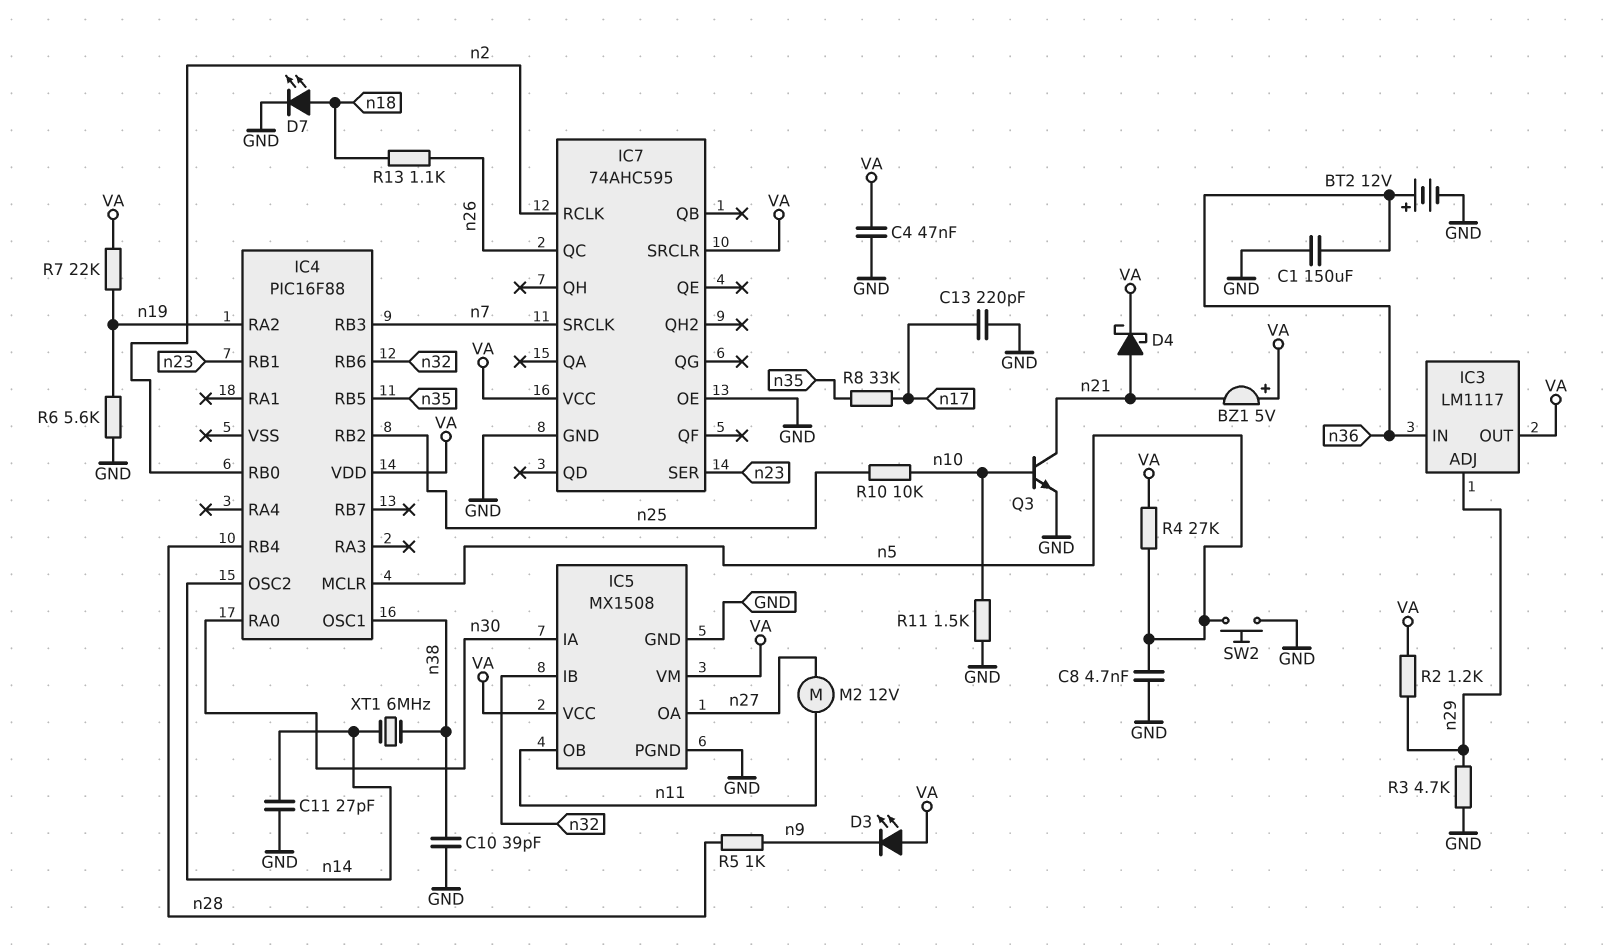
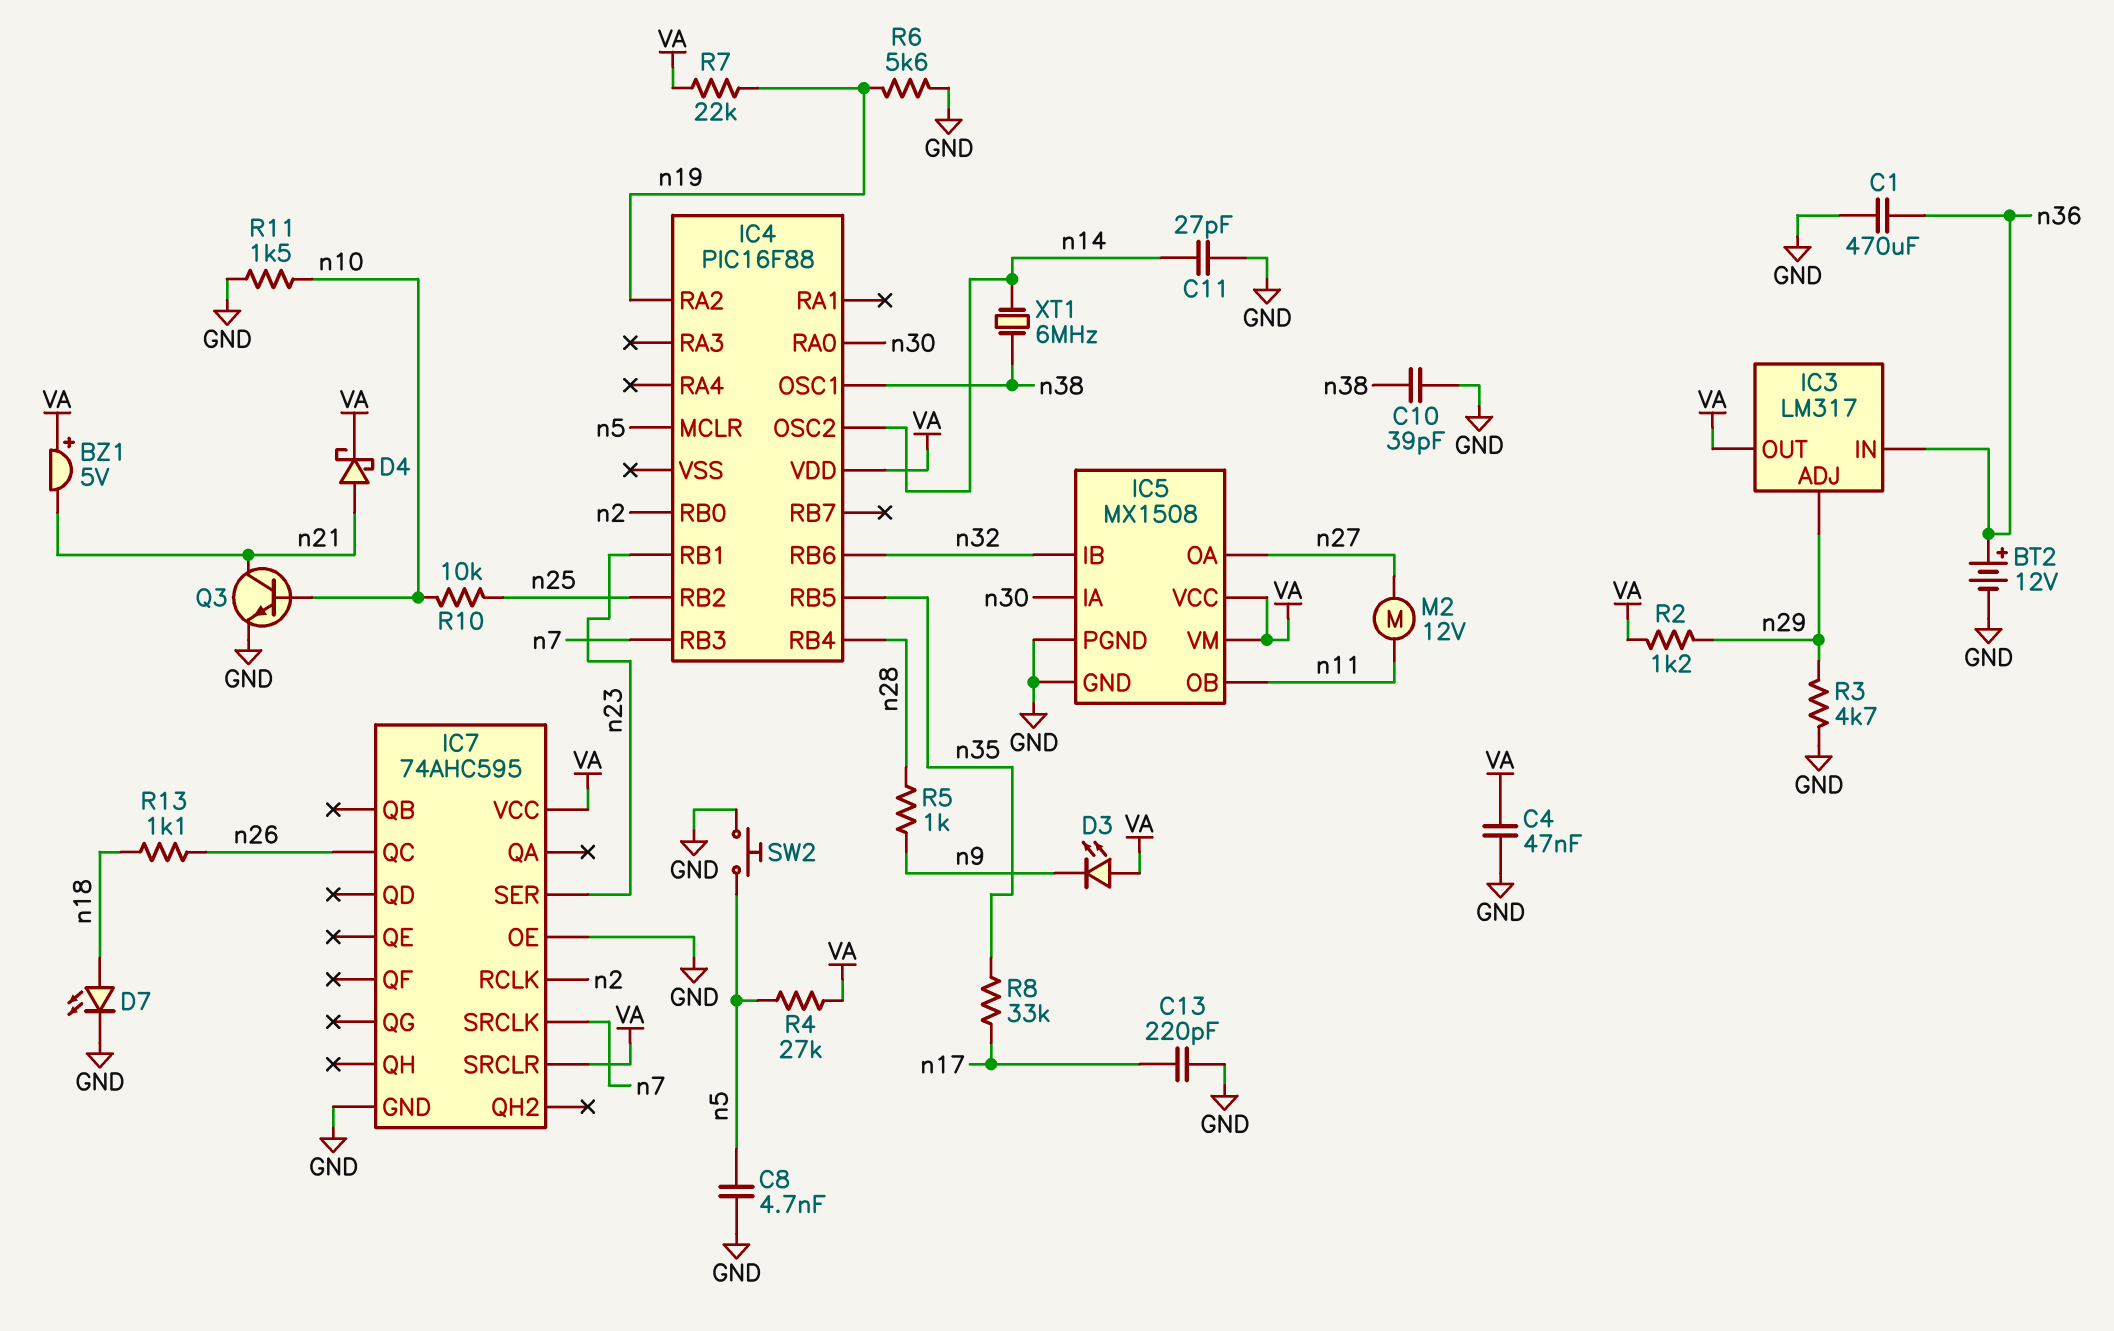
C1: 150uF (GND, n36) -> 470uF (GND, n36)
IC3: LM1117 -> LM317

